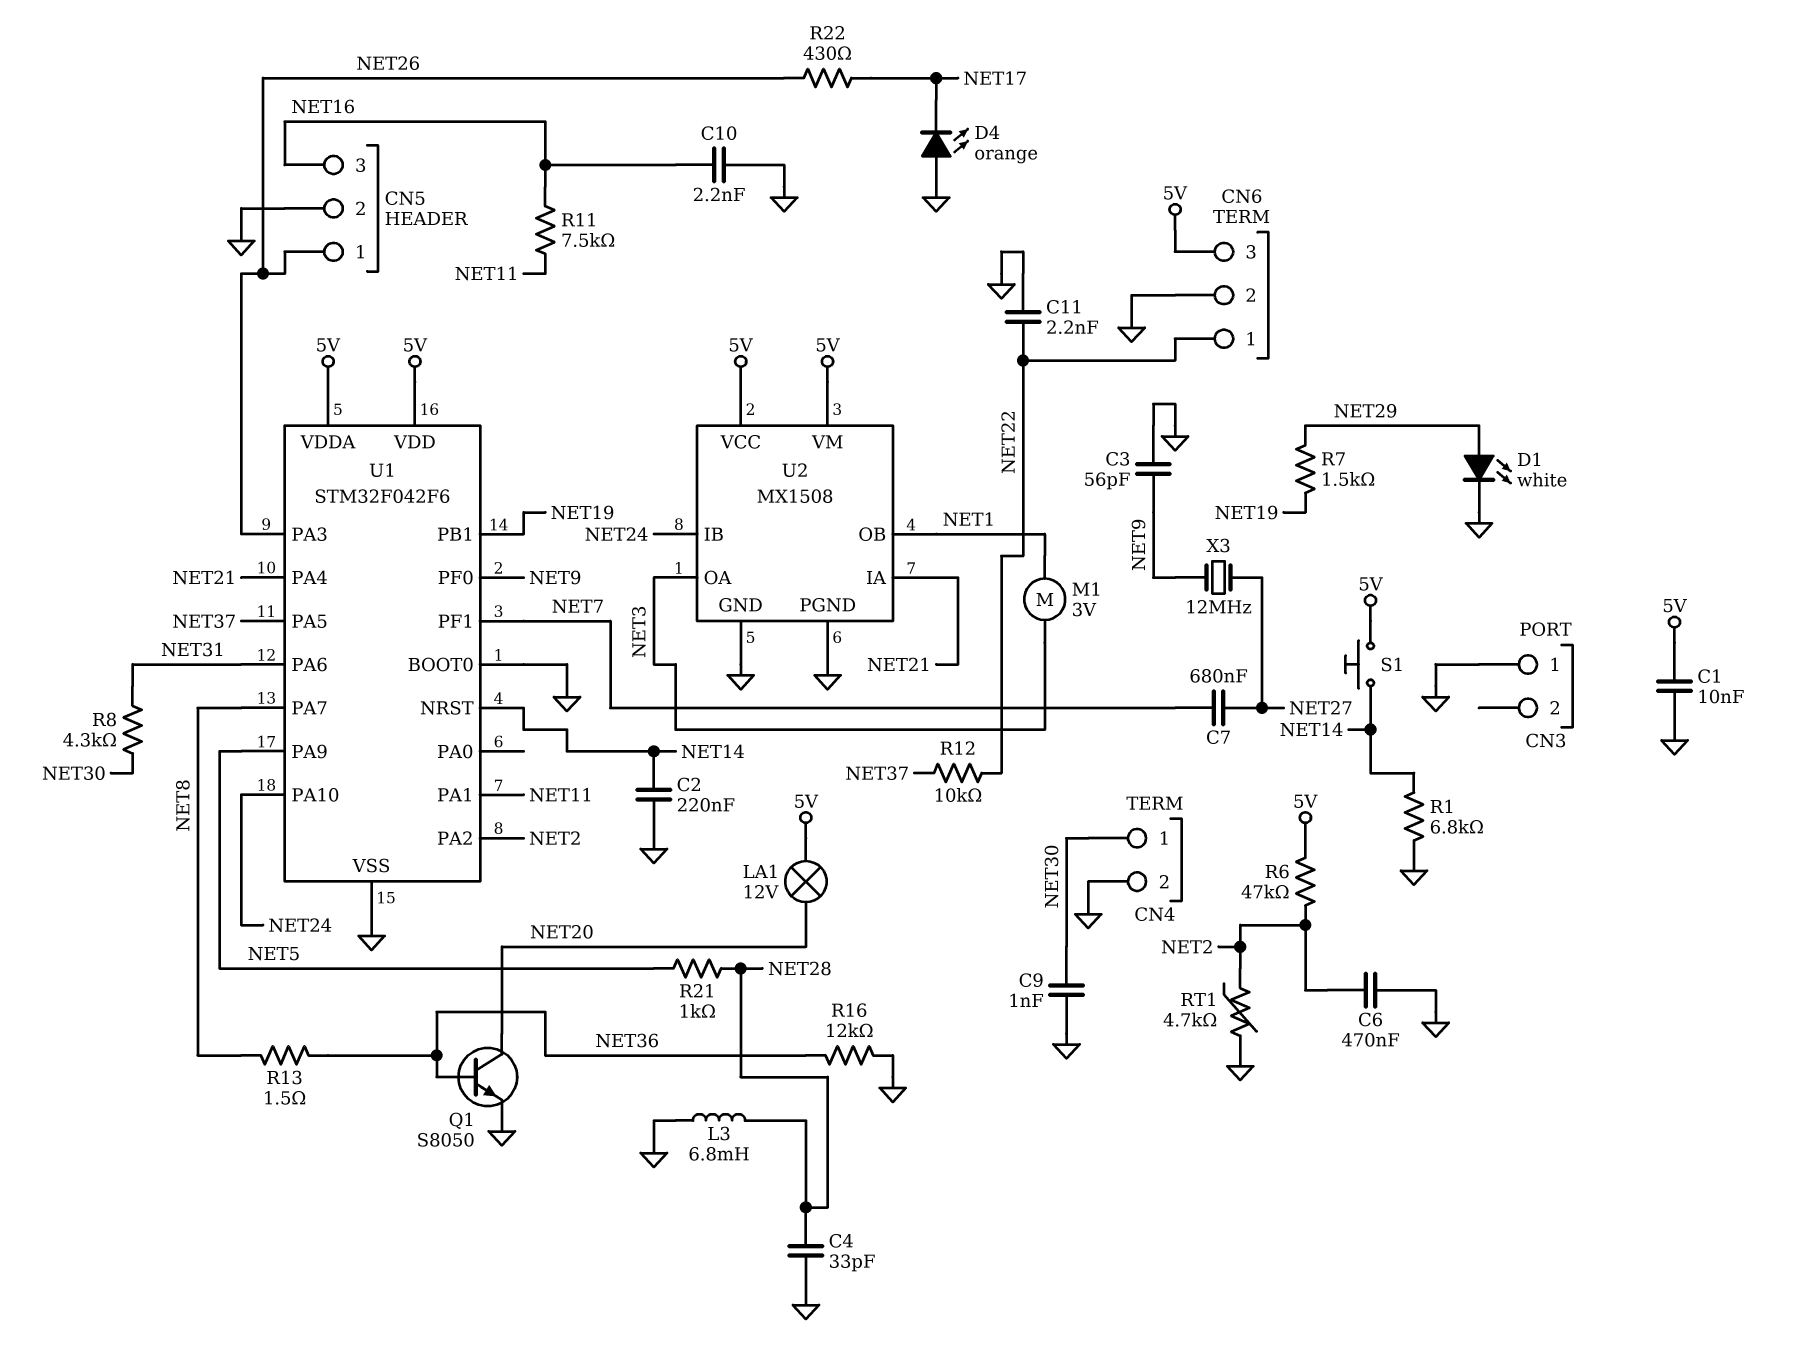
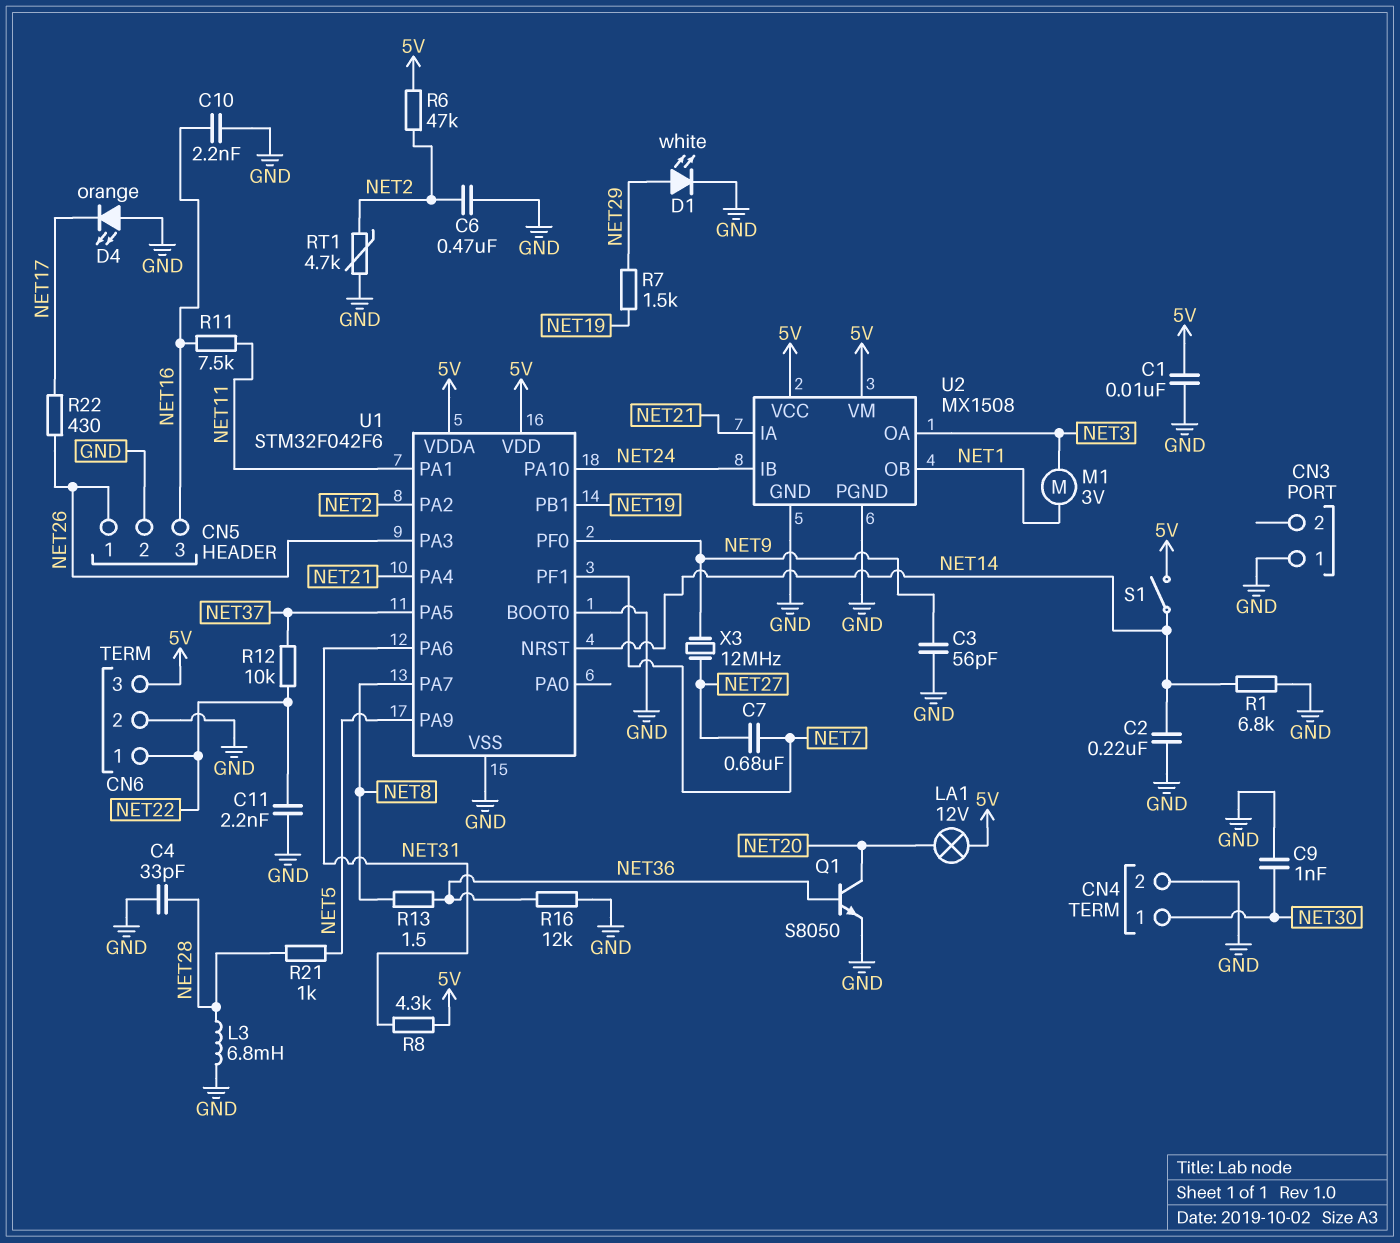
R8: 4.3k (NET30, NET31) -> 4.3k (5V, NET31)
S1: button (5V, NET14) -> switch (5V, NET14)

